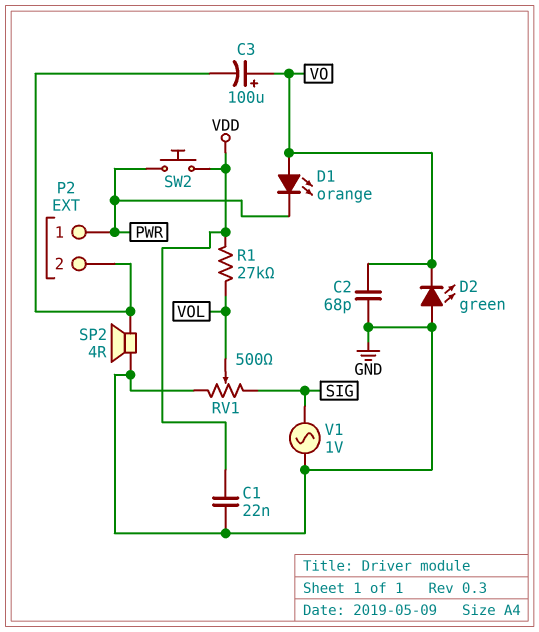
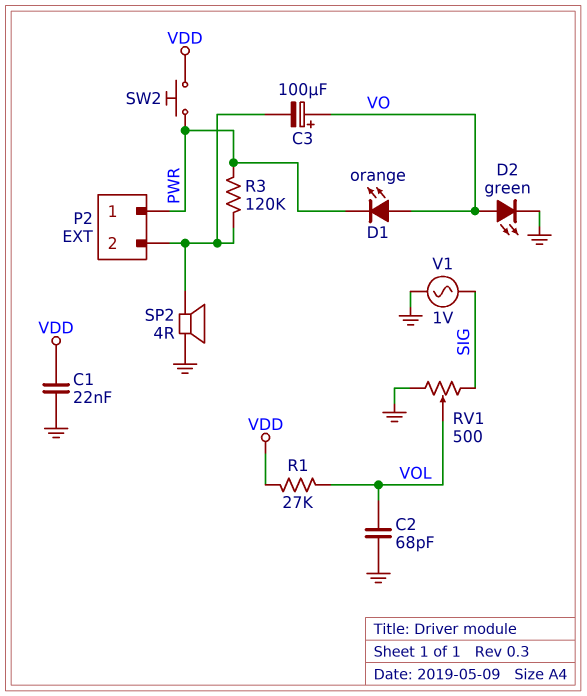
C2: 68pF (GND, VO) -> 68pF (GND, VOL)
D2: LED green (A GND, K VO) -> LED green (A VO, K GND)
R3: none -> 120k (P2/2, PWR)

